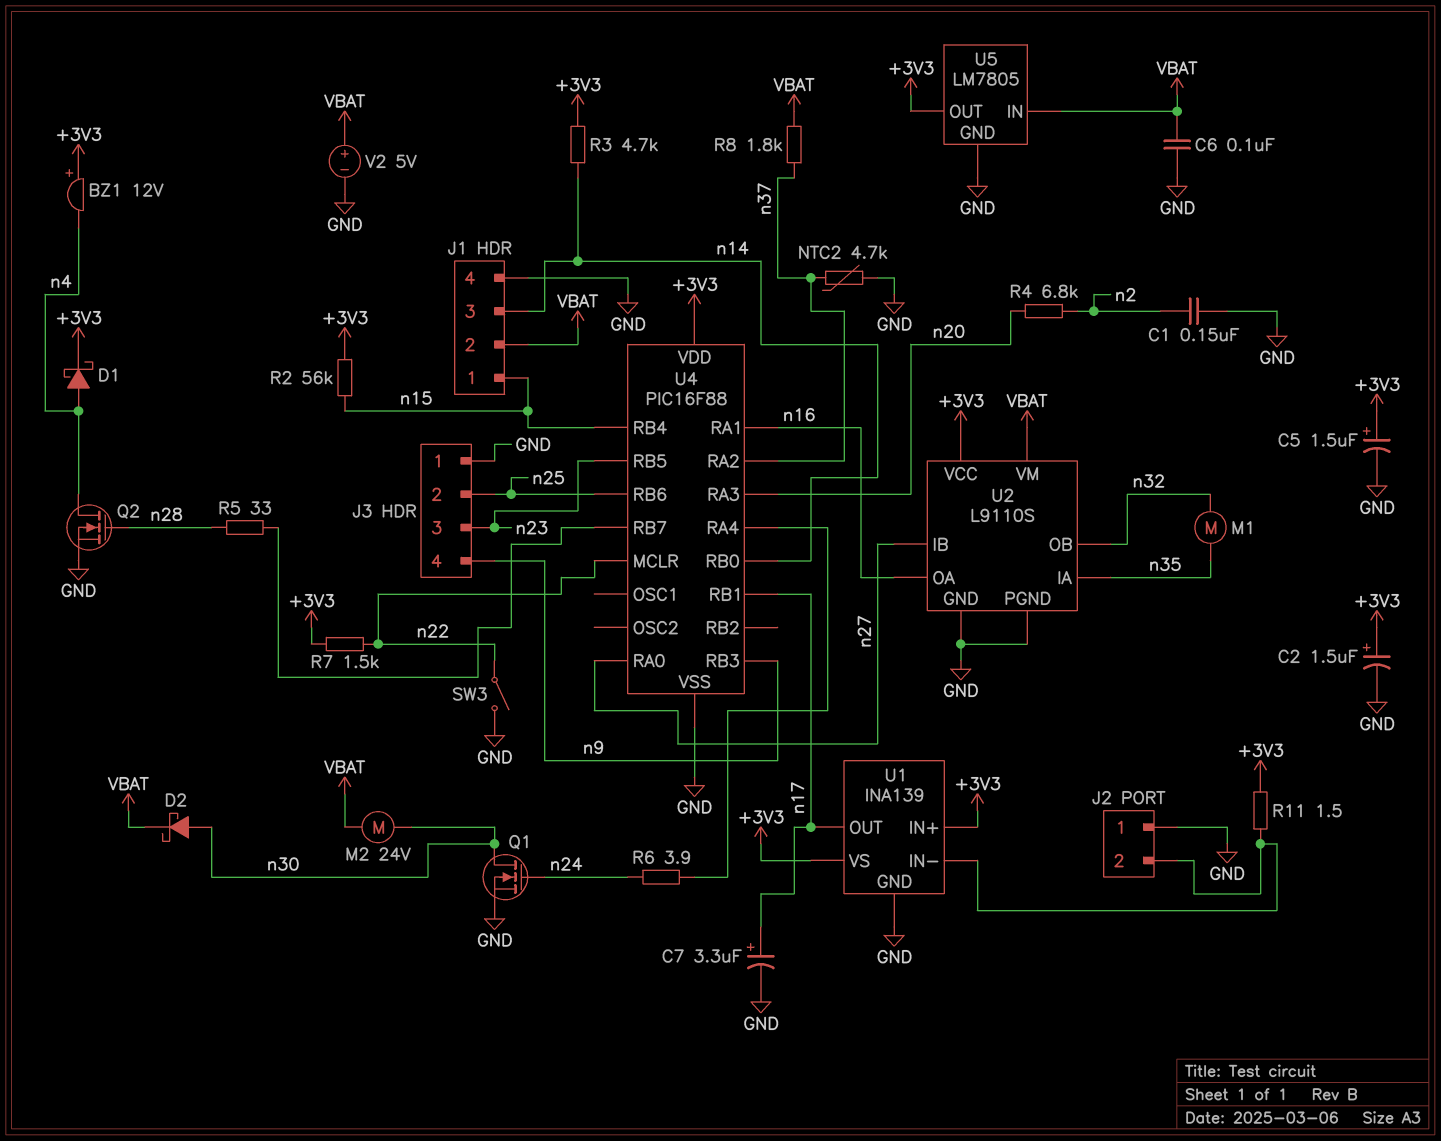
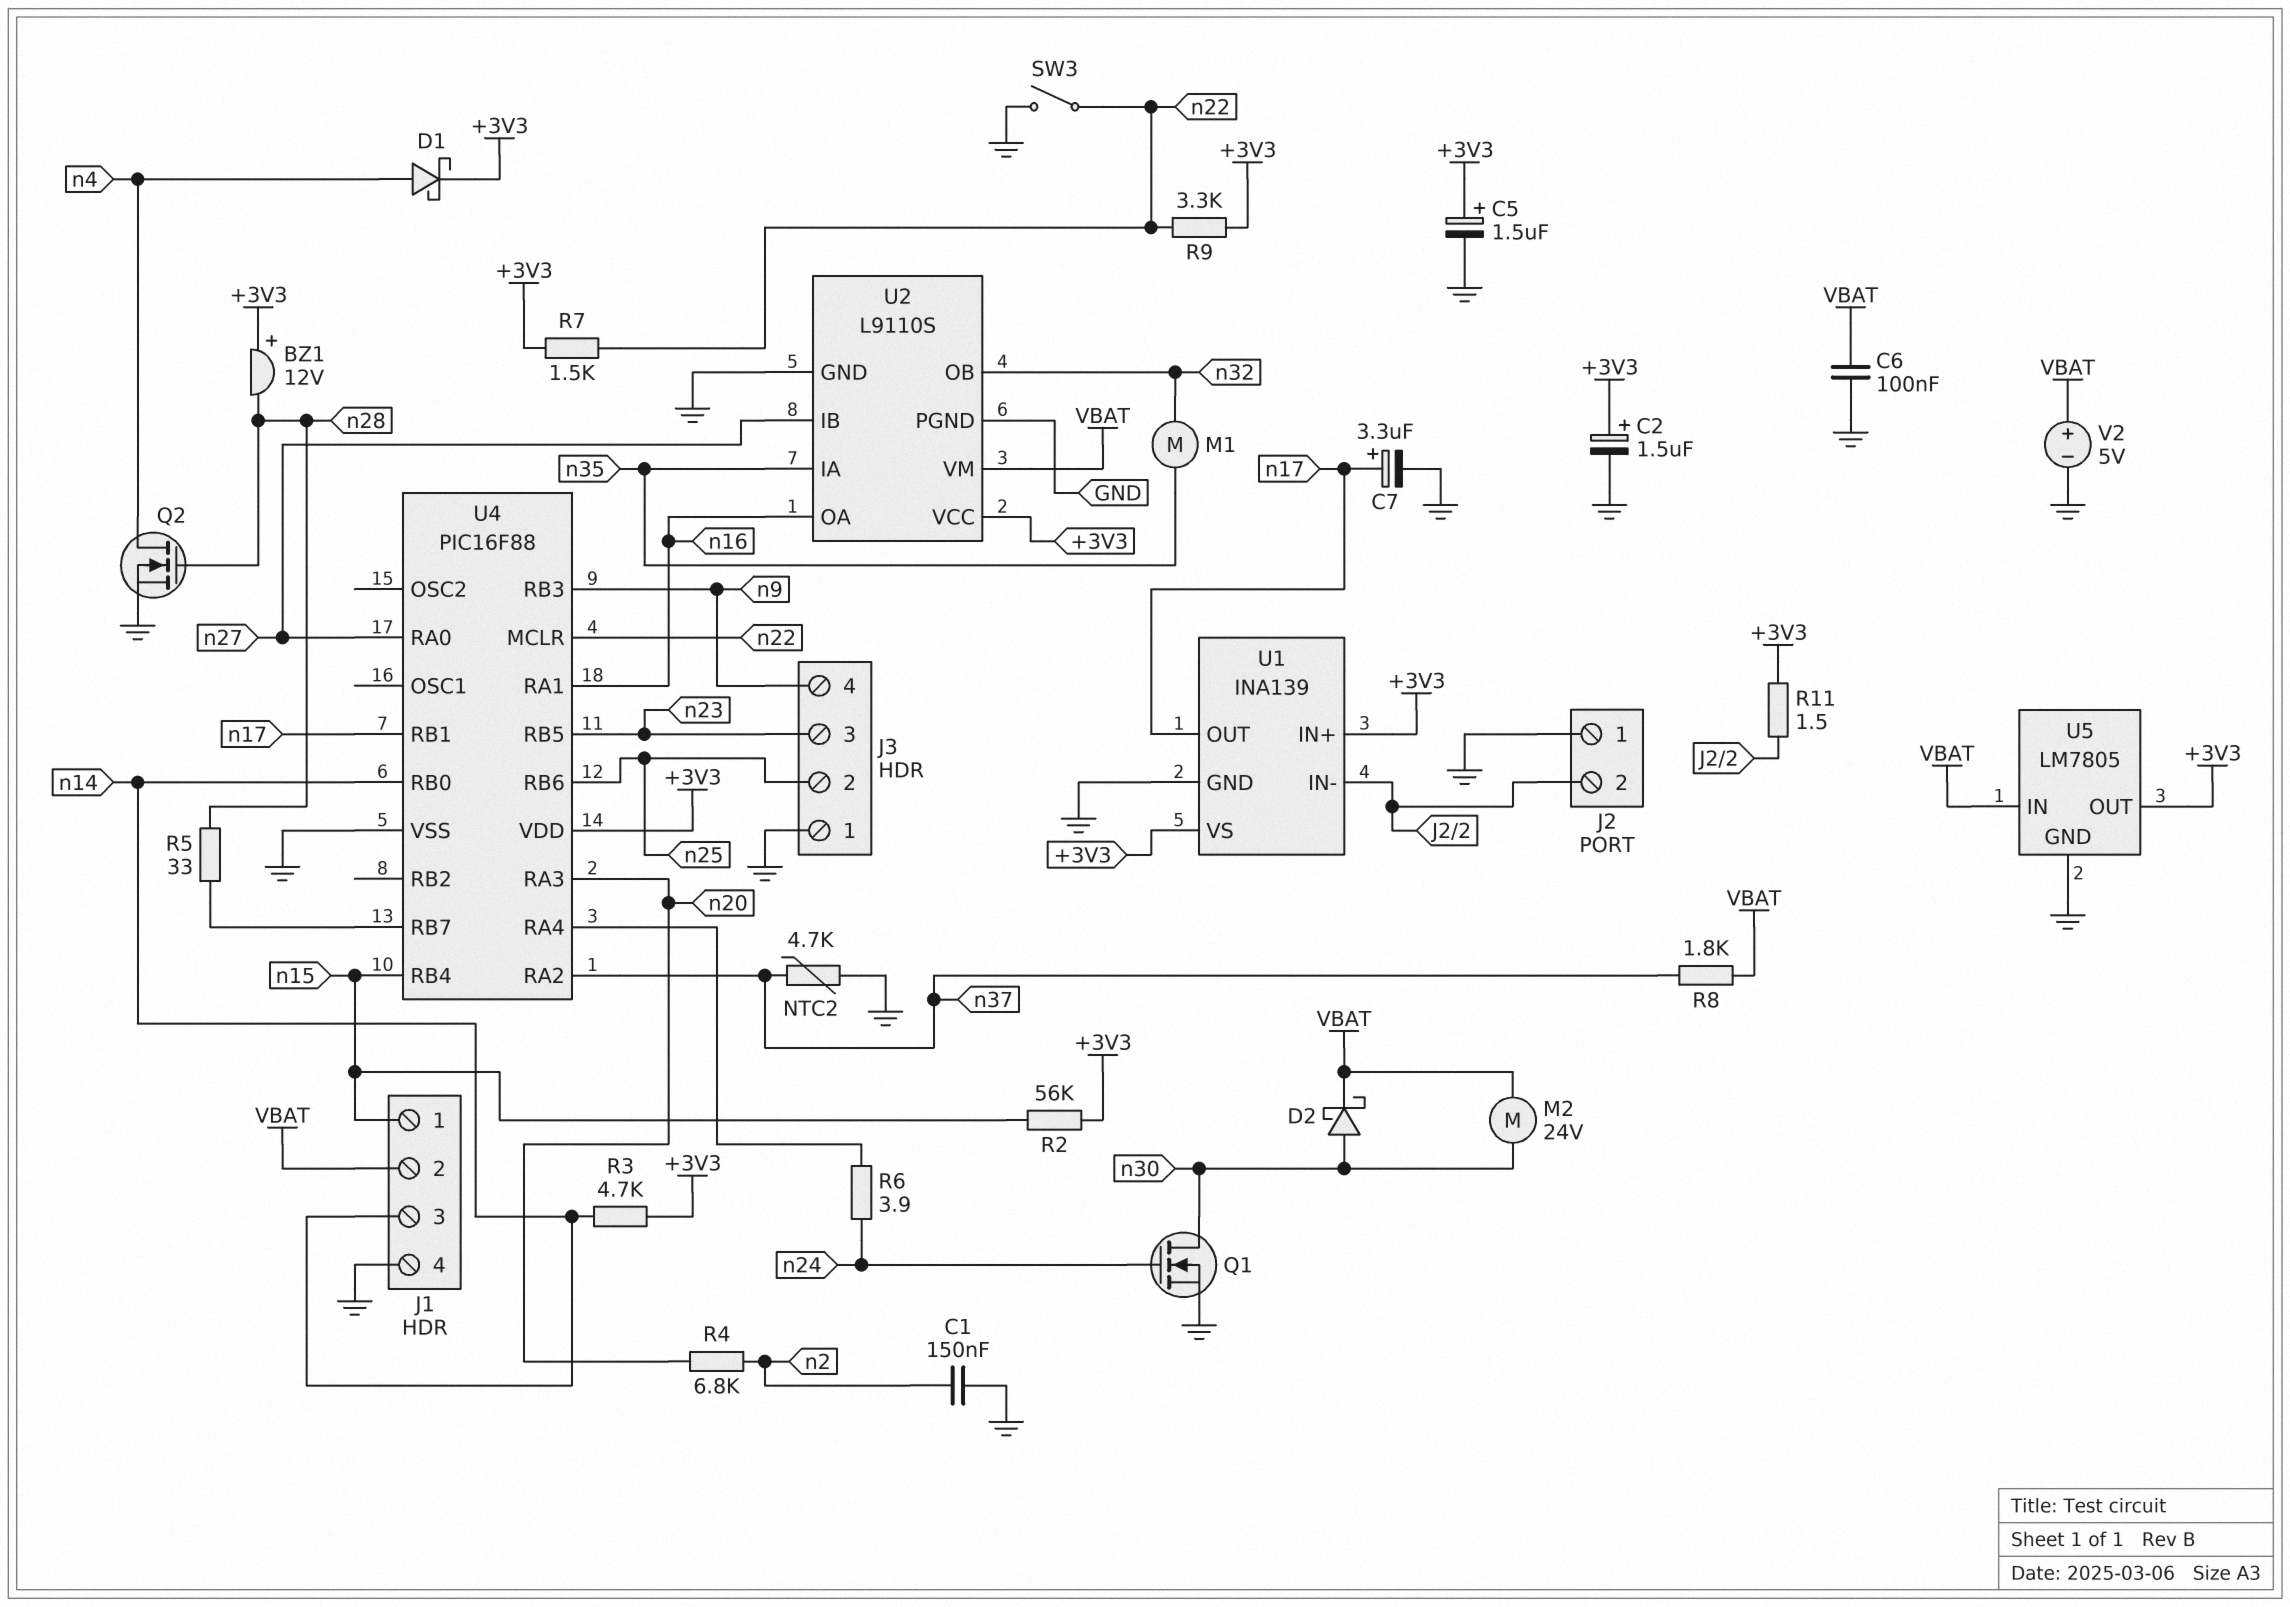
BZ1: buzzer 12V (plus +3V3, minus n4) -> buzzer 12V (plus +3V3, minus n28)
R9: none -> 3.3k (+3V3, n22)

